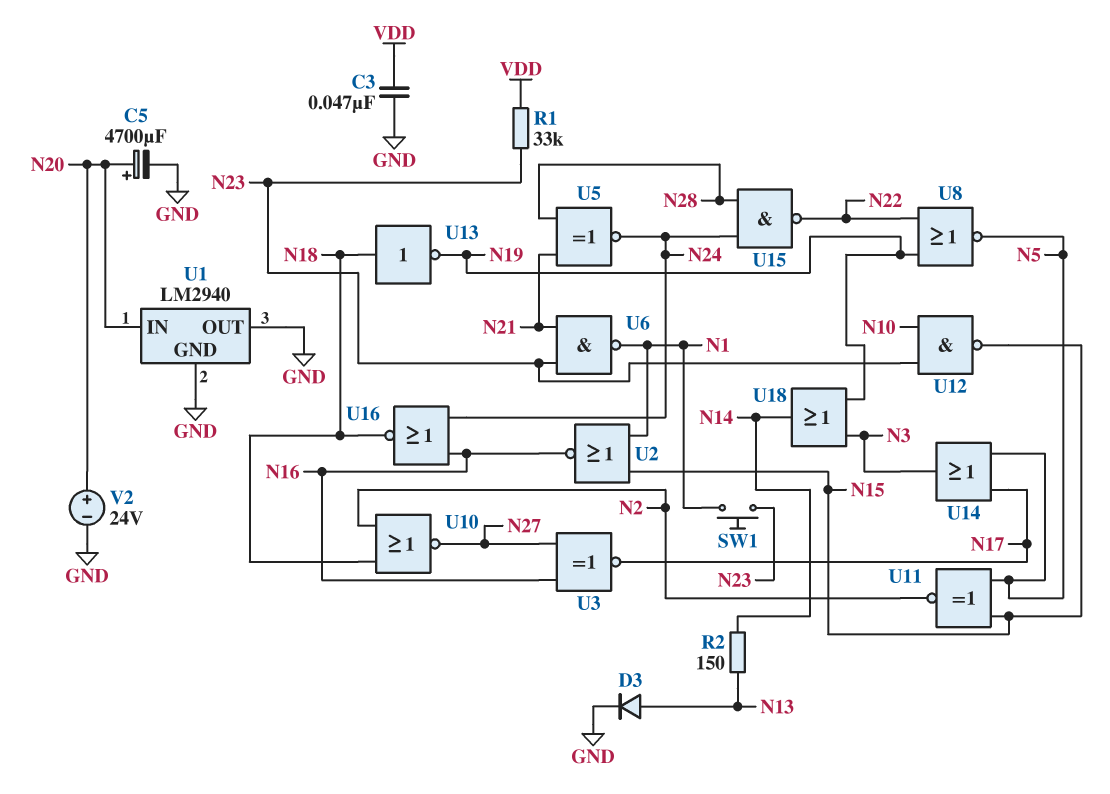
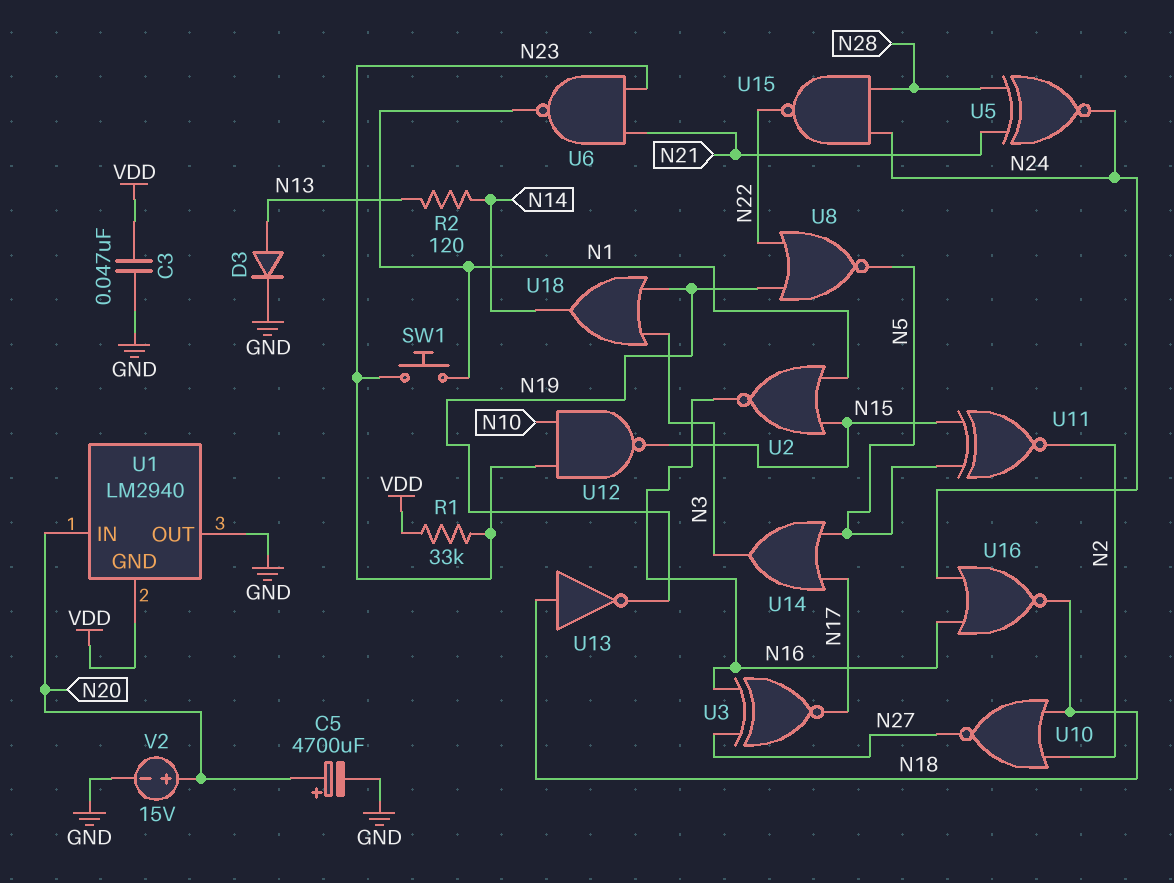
R2: 150 (N13, N14) -> 120 (N13, N14)
U1 pin GND: GND -> VDD
V2: 24V (plus N20, minus GND) -> 15V (plus N20, minus GND)

